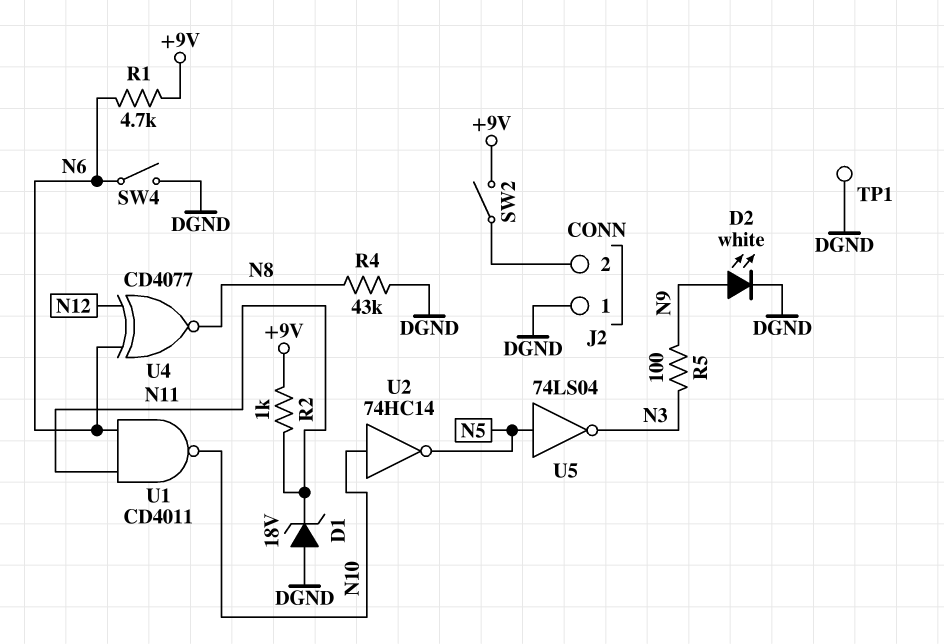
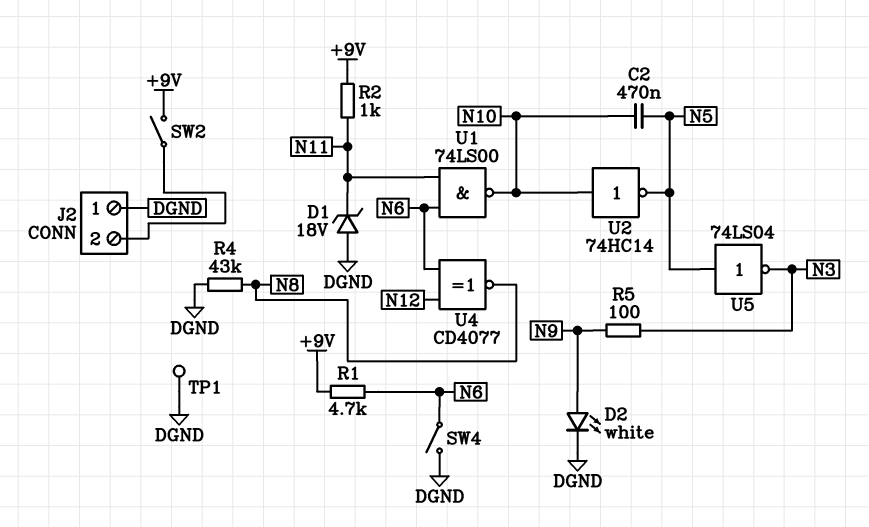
C2: none -> 470nF (N5, N10)
U1: NAND CD4011 (in N6, in N11, out N10) -> NAND 74LS00 (in N6, in N11, out N10)

